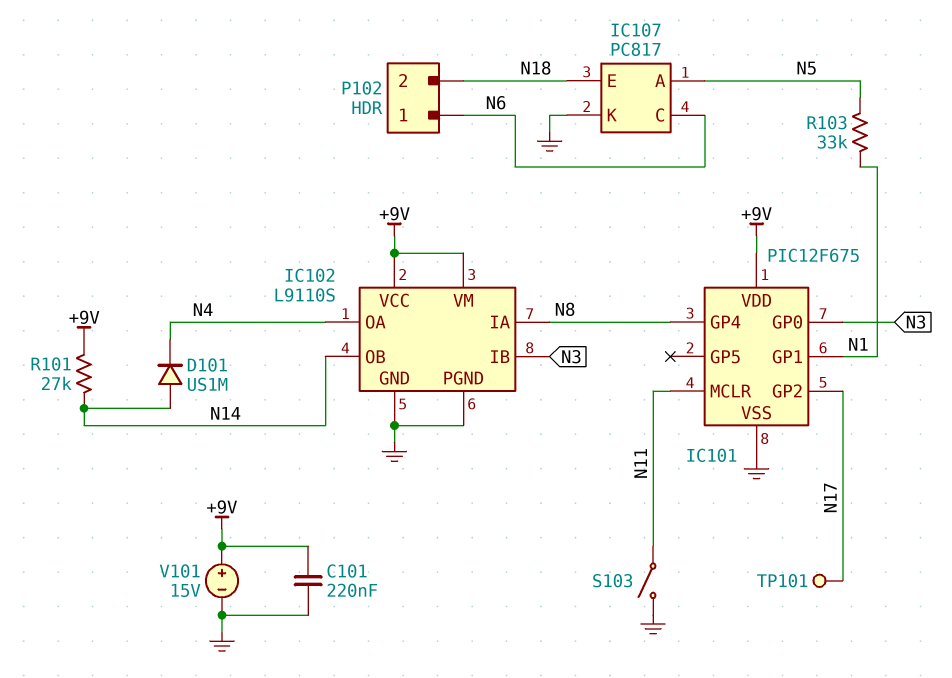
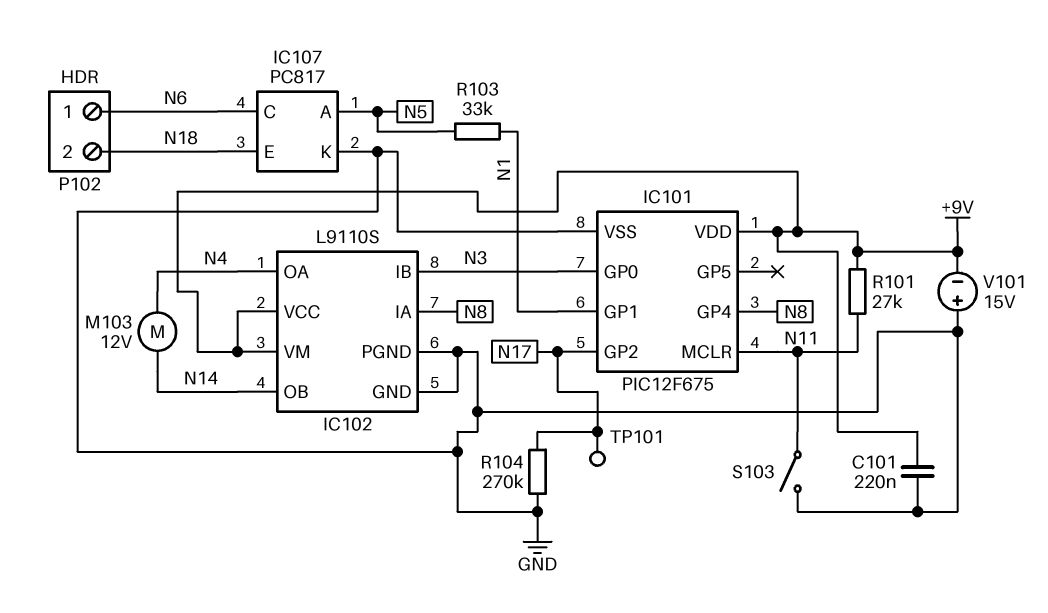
D101: diode US1M (A N14, K N4) -> none
M103: none -> motor 12V (N4, N14)
R101: 27k (+9V, N14) -> 27k (+9V, N11)
R104: none -> 270k (GND, N17)
V101: 15V (plus +9V, minus GND) -> 15V (plus GND, minus +9V)

